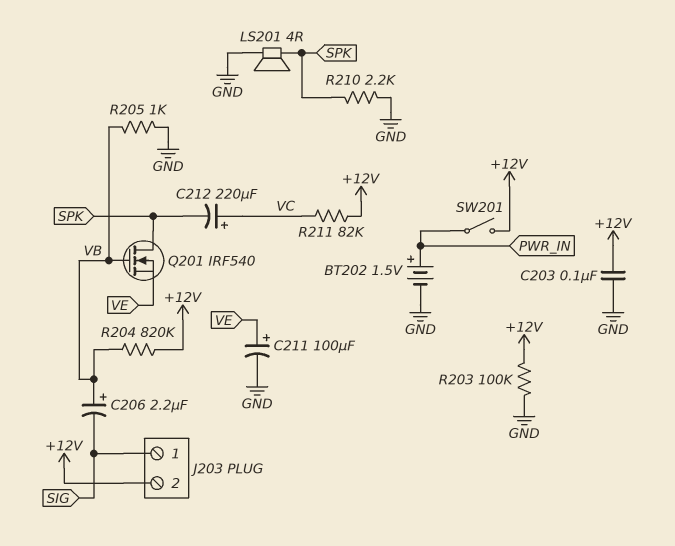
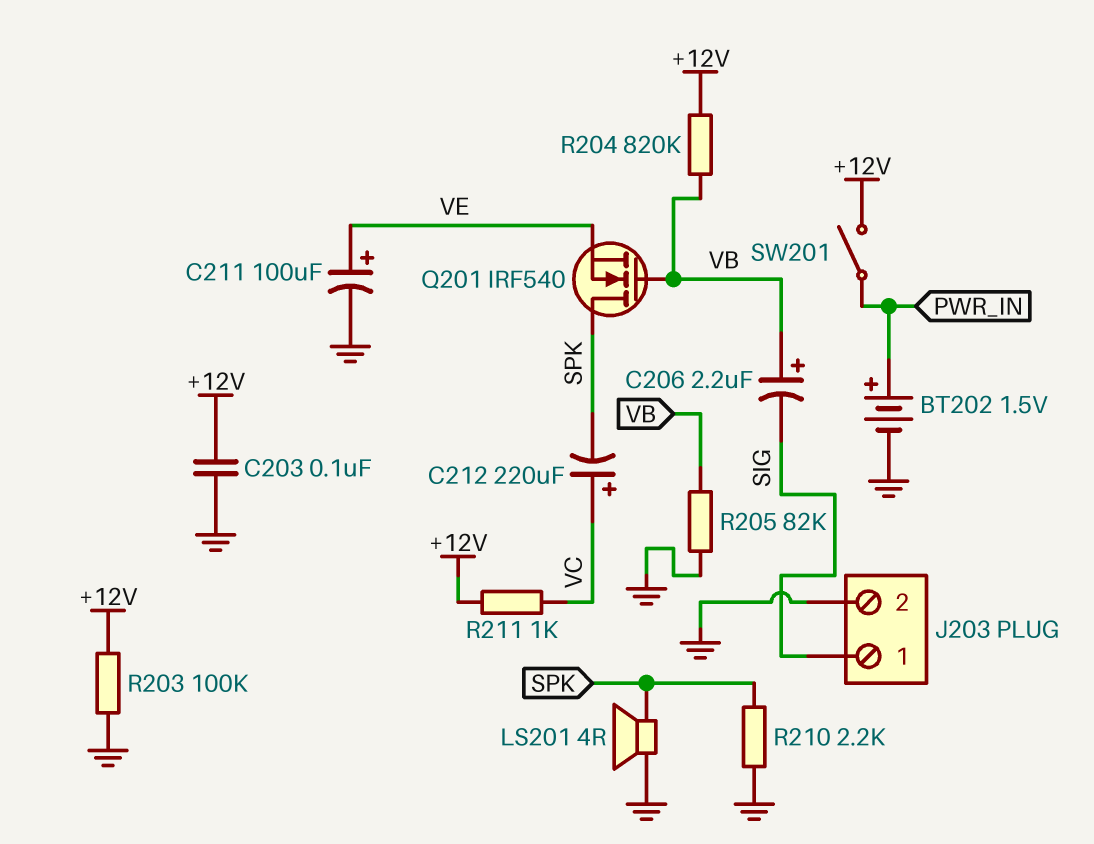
J203 pin 2: +12V -> GND
R205: 1k (GND, VB) -> 82k (GND, VB)
R211: 82k (+12V, VC) -> 1k (+12V, VC)

